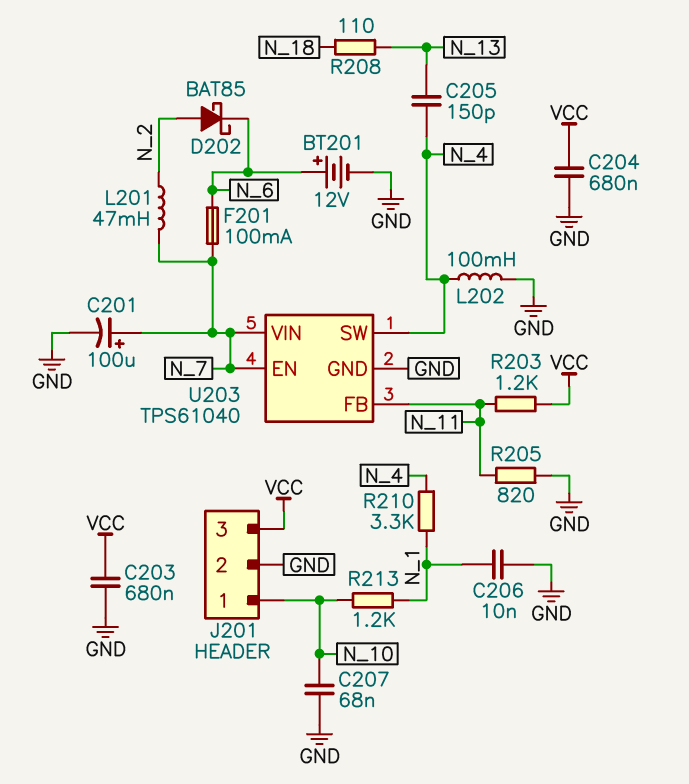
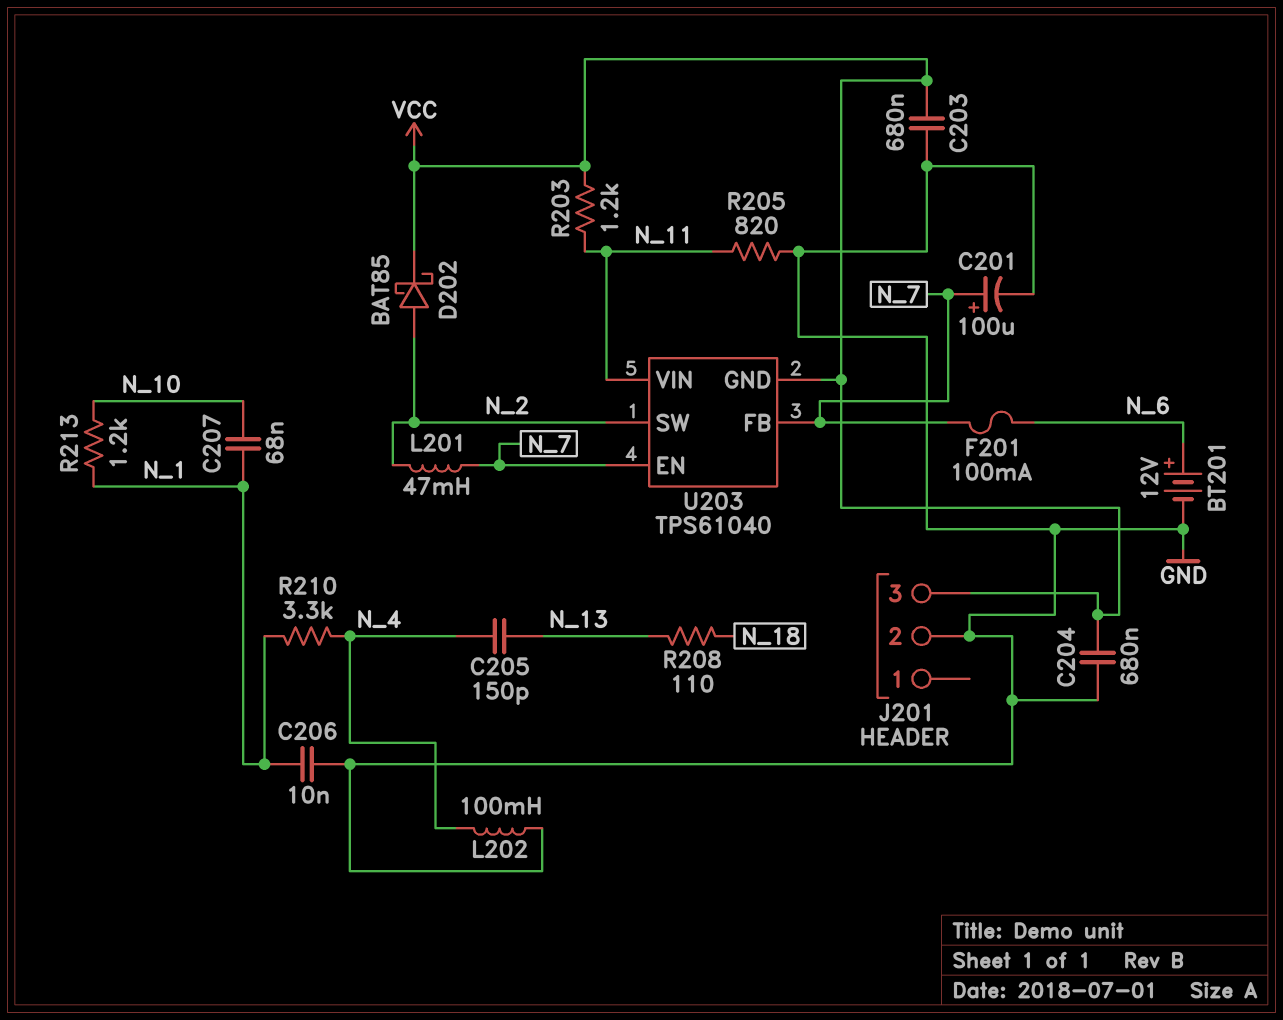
C207: 68nF (GND, N_10) -> 68nF (N_1, N_10)
D202: schottky BAT85 (A N_2, K N_6) -> schottky BAT85 (A N_2, K VCC)
J201 pin 1: N_10 -> none
U203 pin FB: N_11 -> N_7
U203 pin GND: GND -> VCC
U203 pin SW: N_4 -> N_2
U203 pin VIN: N_7 -> N_11

